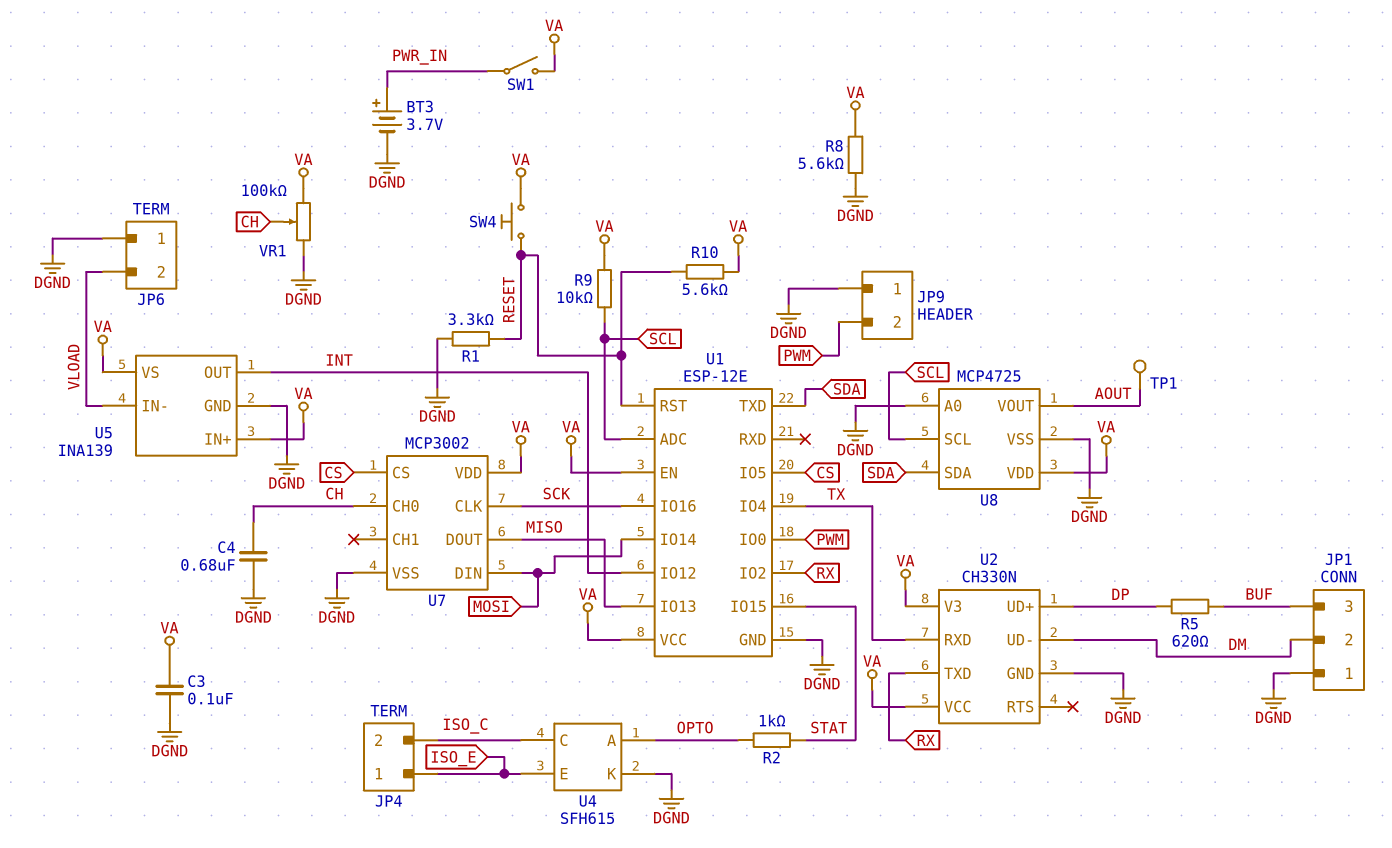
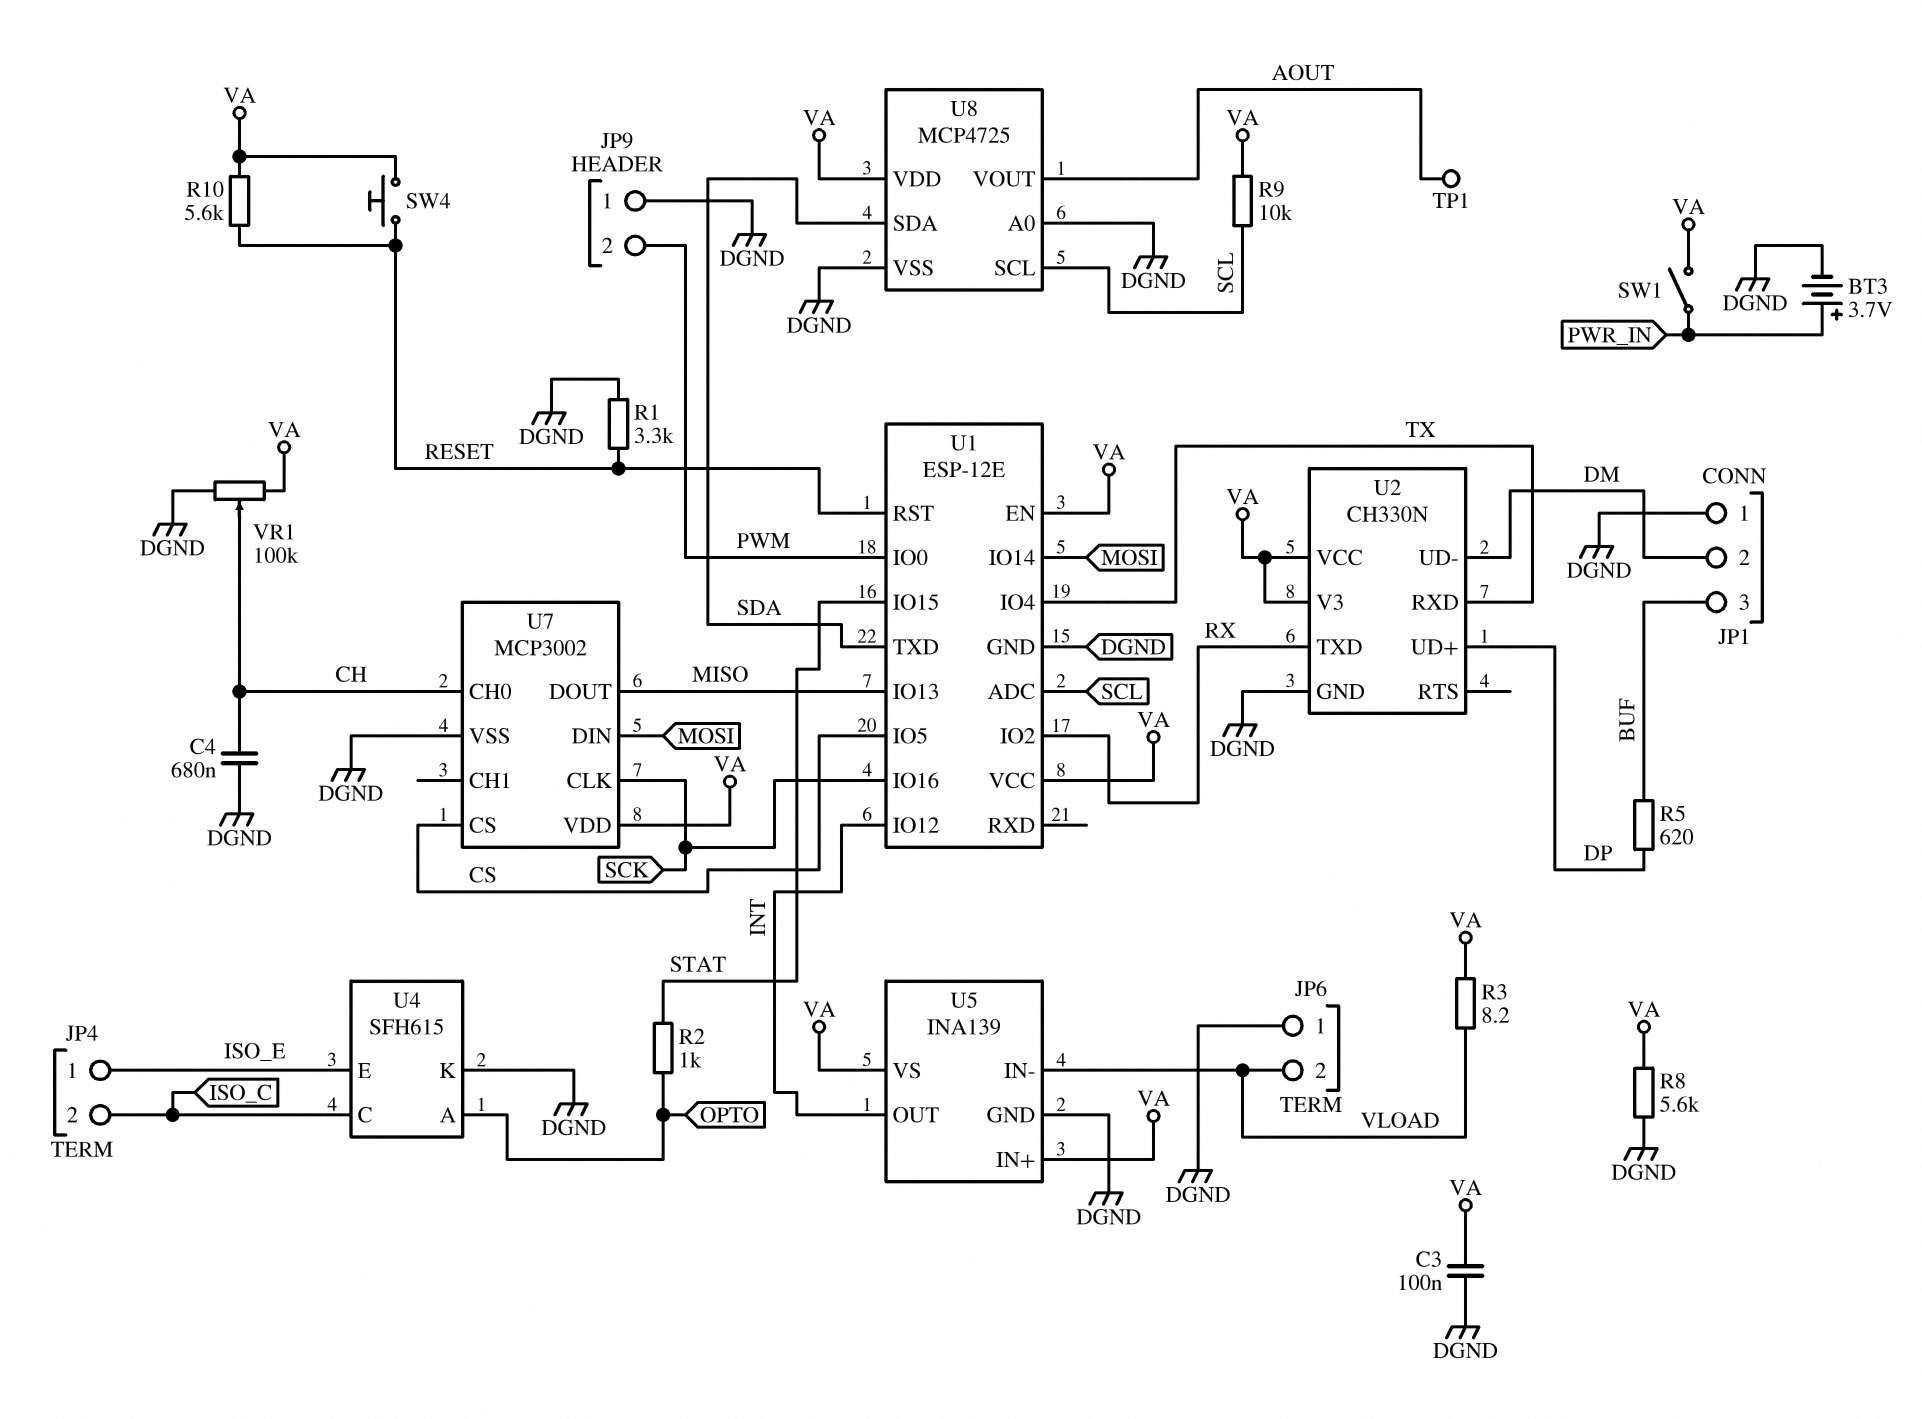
R3: none -> 8.2 (VA, VLOAD)

